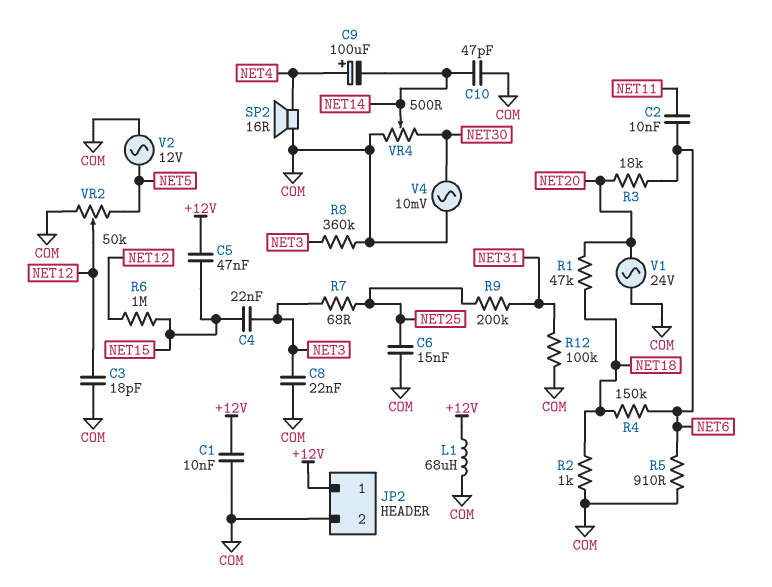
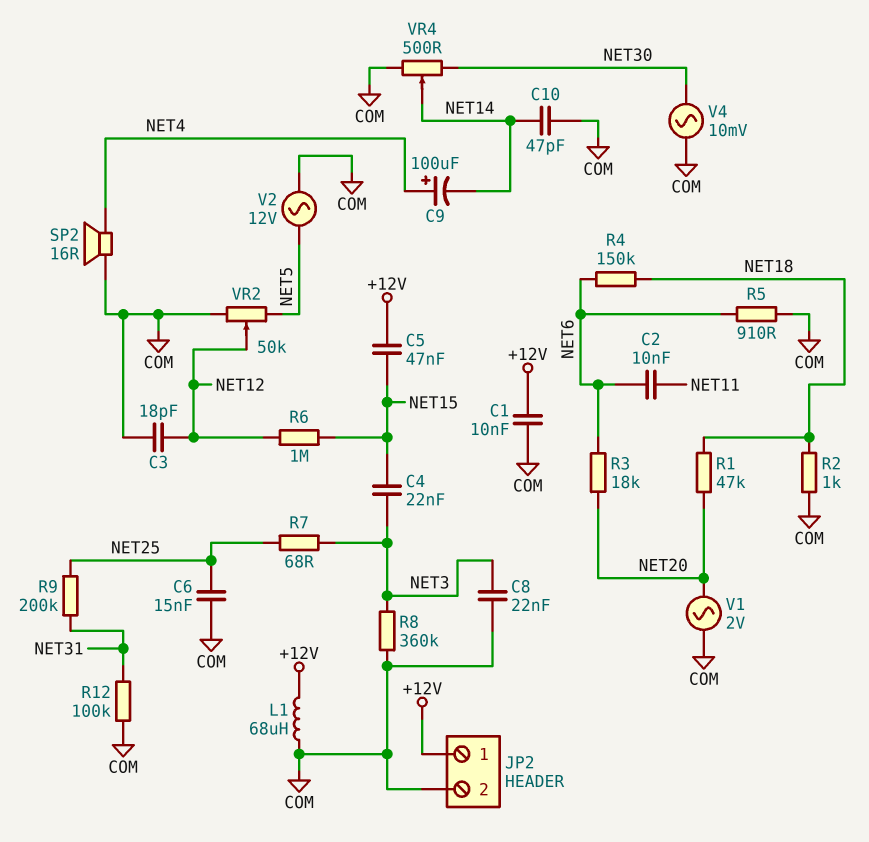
V1: AC 24V (COM, NET20) -> AC 2V (COM, NET20)

